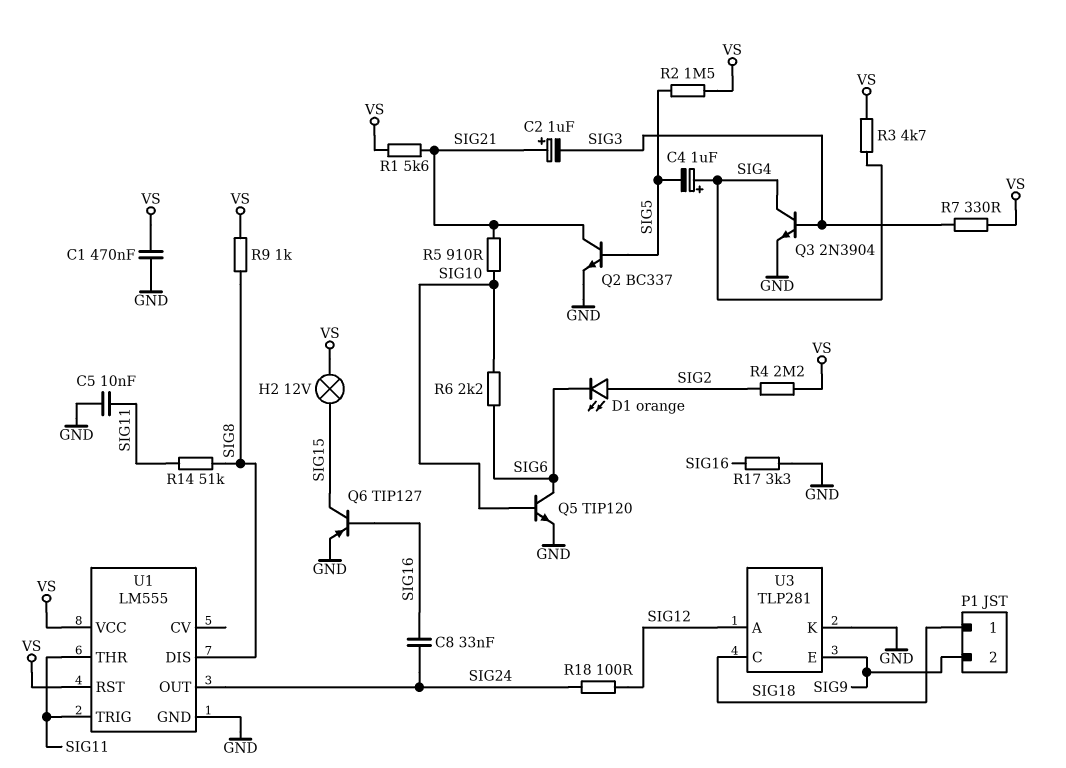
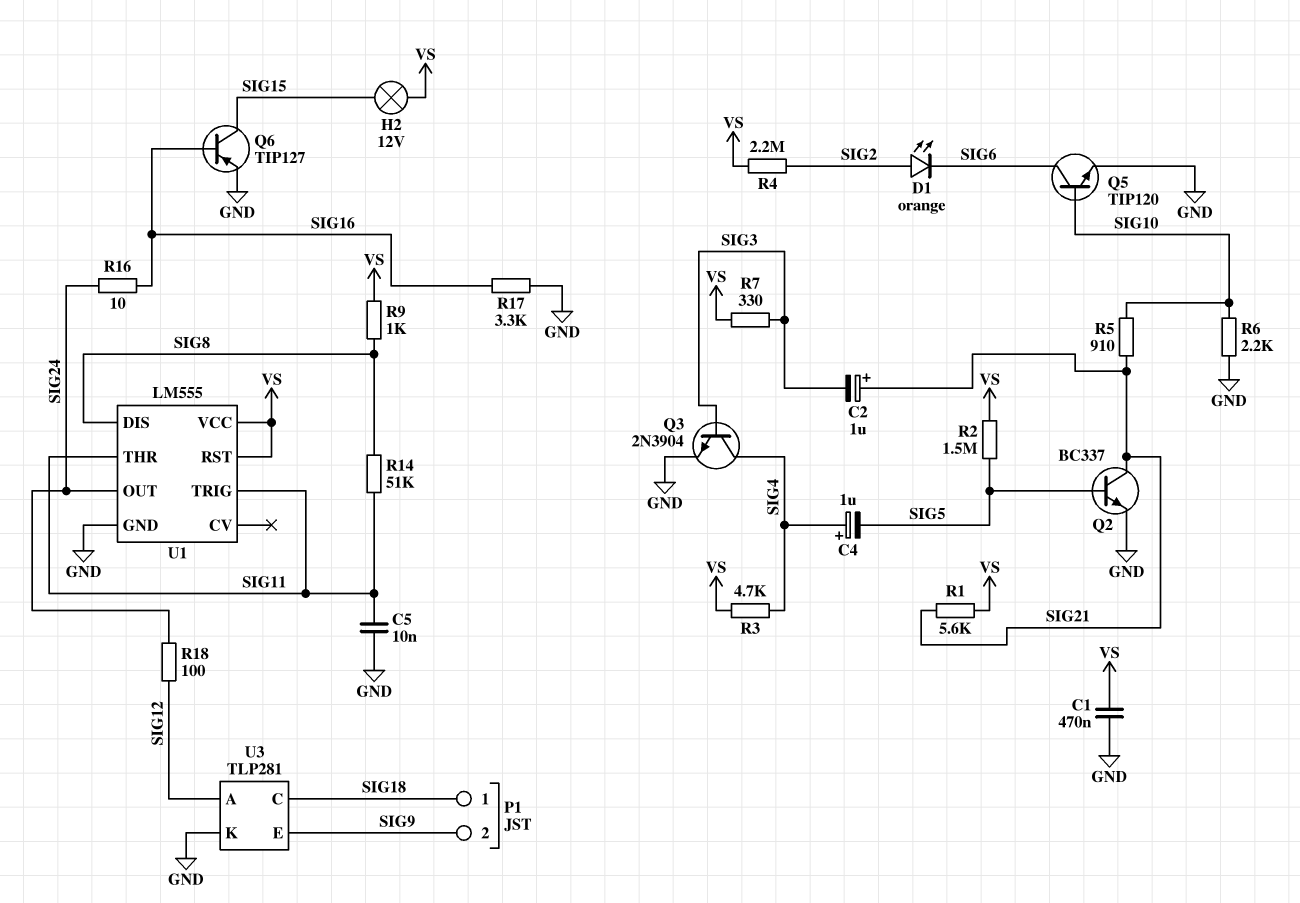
C8: 33nF (SIG16, SIG24) -> none
R6: 2.2k (SIG6, SIG10) -> 2.2k (GND, SIG10)
R16: none -> 10 (SIG16, SIG24)

